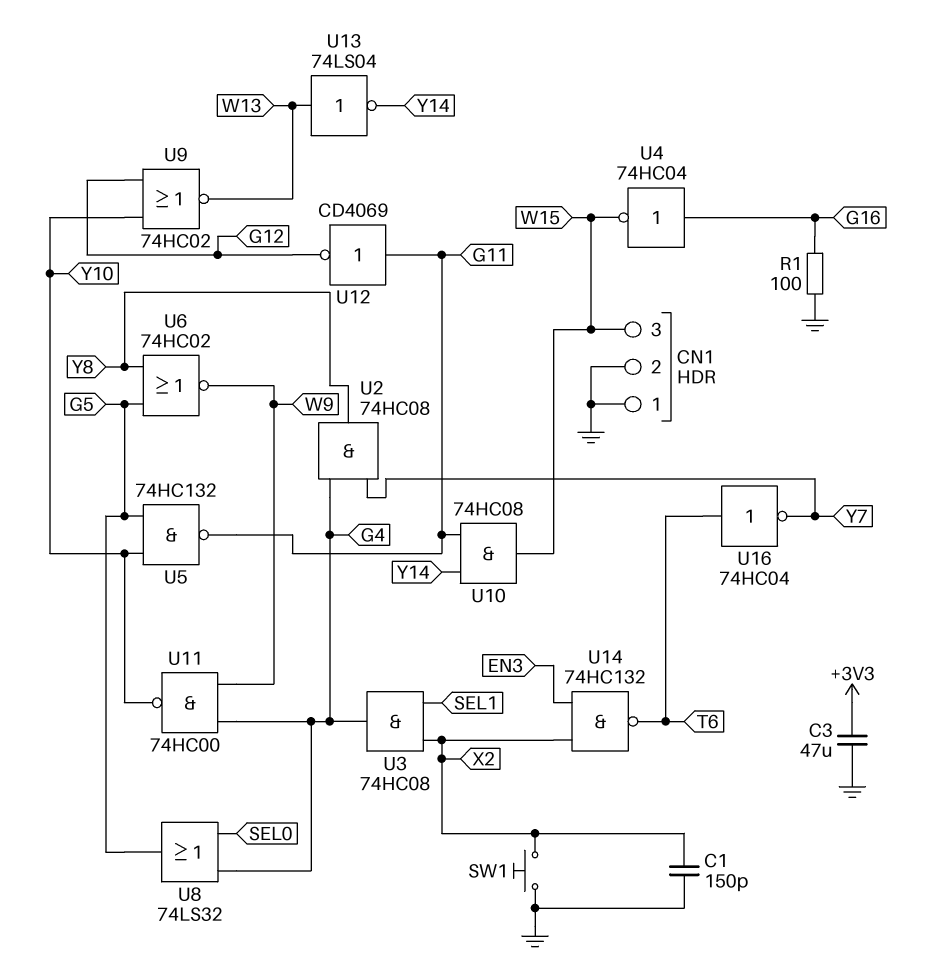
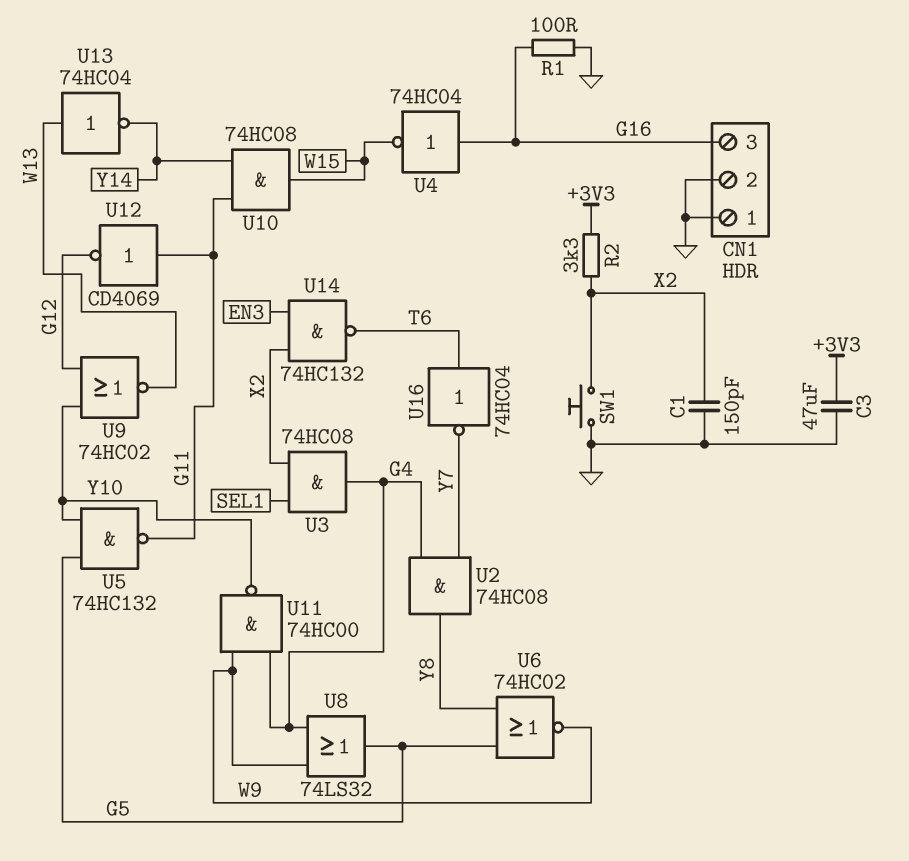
CN1 pin 3: W15 -> G16
R2: none -> 3.3k (+3V3, X2)
U8: OR 74LS32 (in G4, in SEL0, out G5) -> OR 74LS32 (in G4, in W9, out G5)
U13: NOT 74LS04 (in W13, out Y14) -> NOT 74HC04 (in W13, out Y14)

